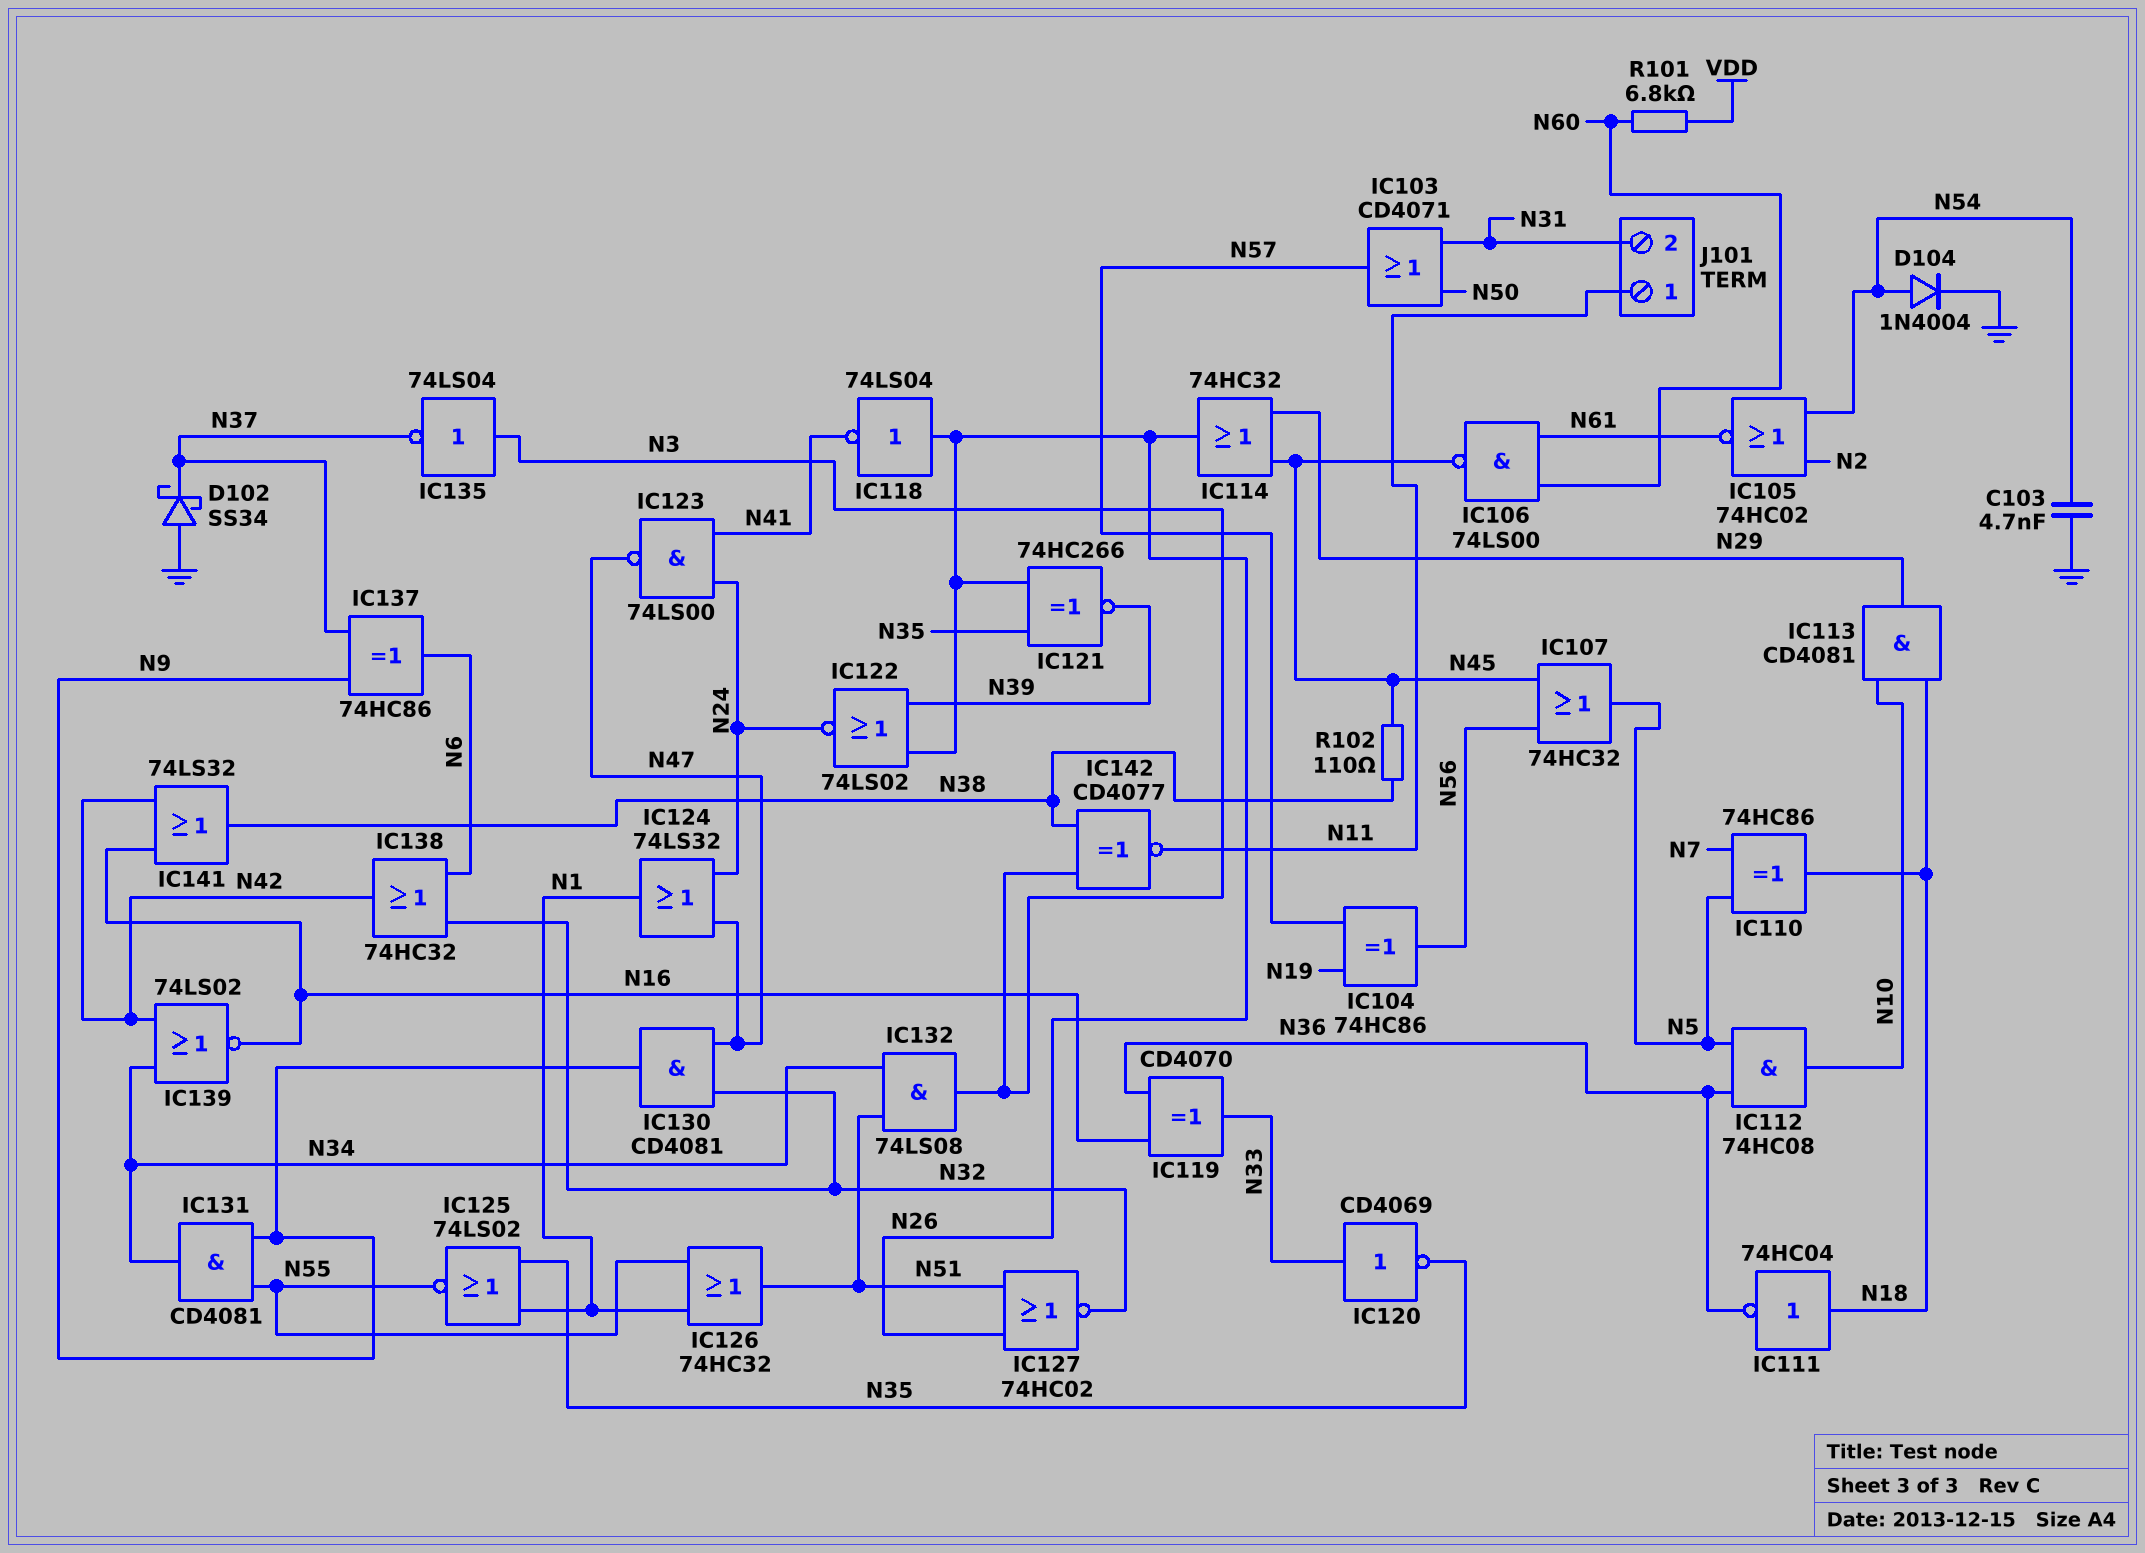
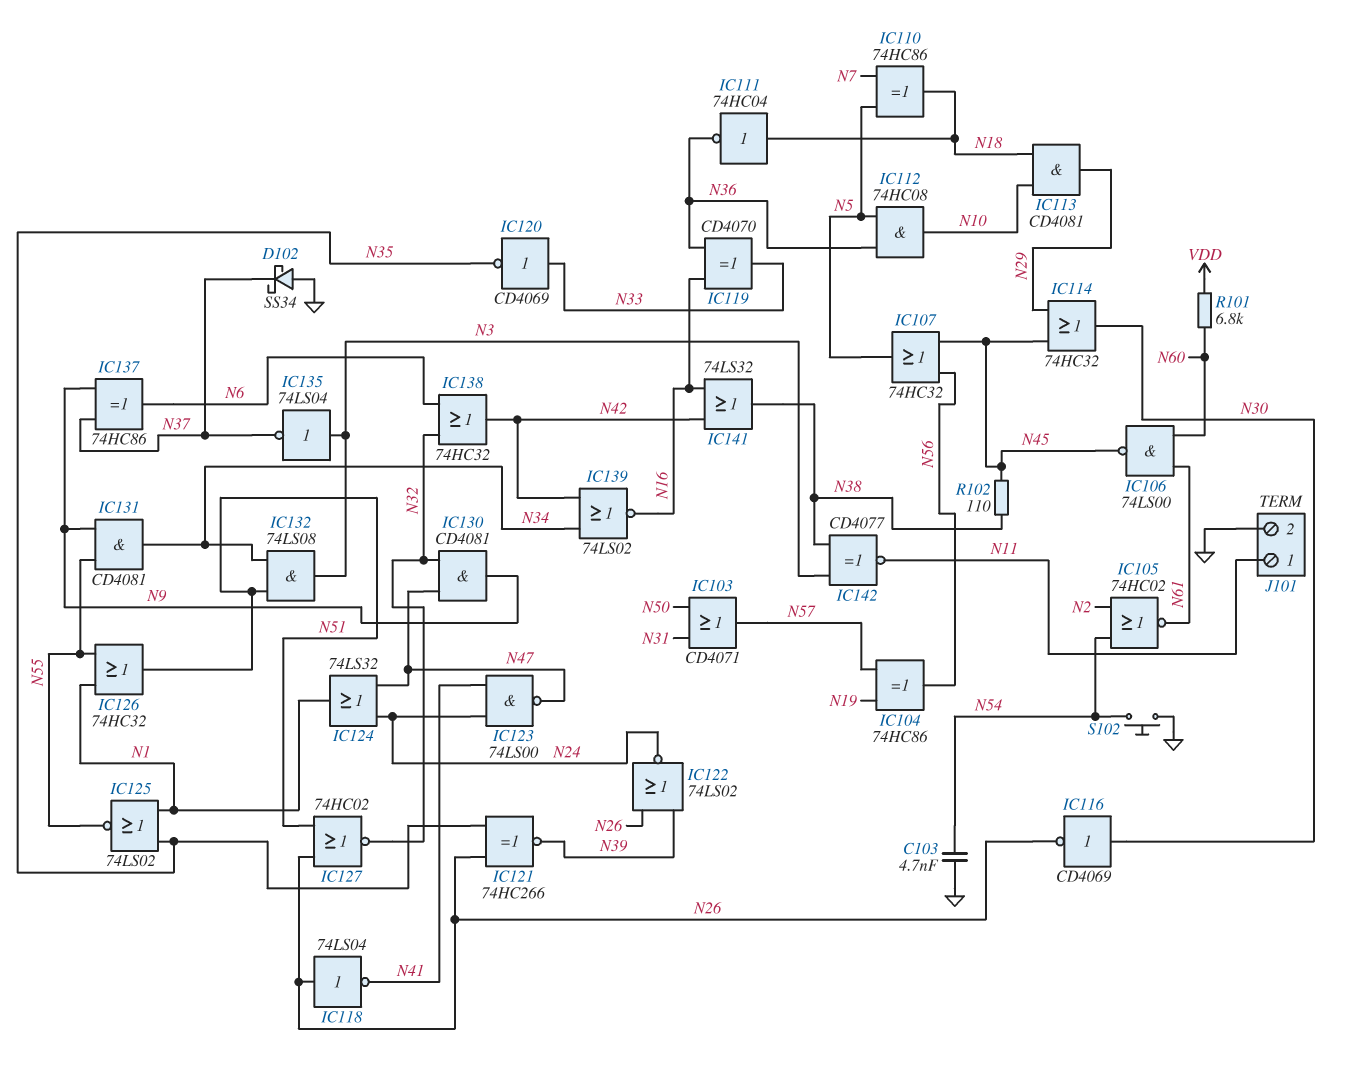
D104: diode 1N4004 (A N54, K GND) -> none
IC114: OR 74HC32 (in N29, in N45, out N26) -> OR 74HC32 (in N29, in N45, out N30)
IC116: none -> NOT CD4069 (in N30, out N26)
J101 pin 2: N31 -> GND
S102: none -> button (GND, N54)

